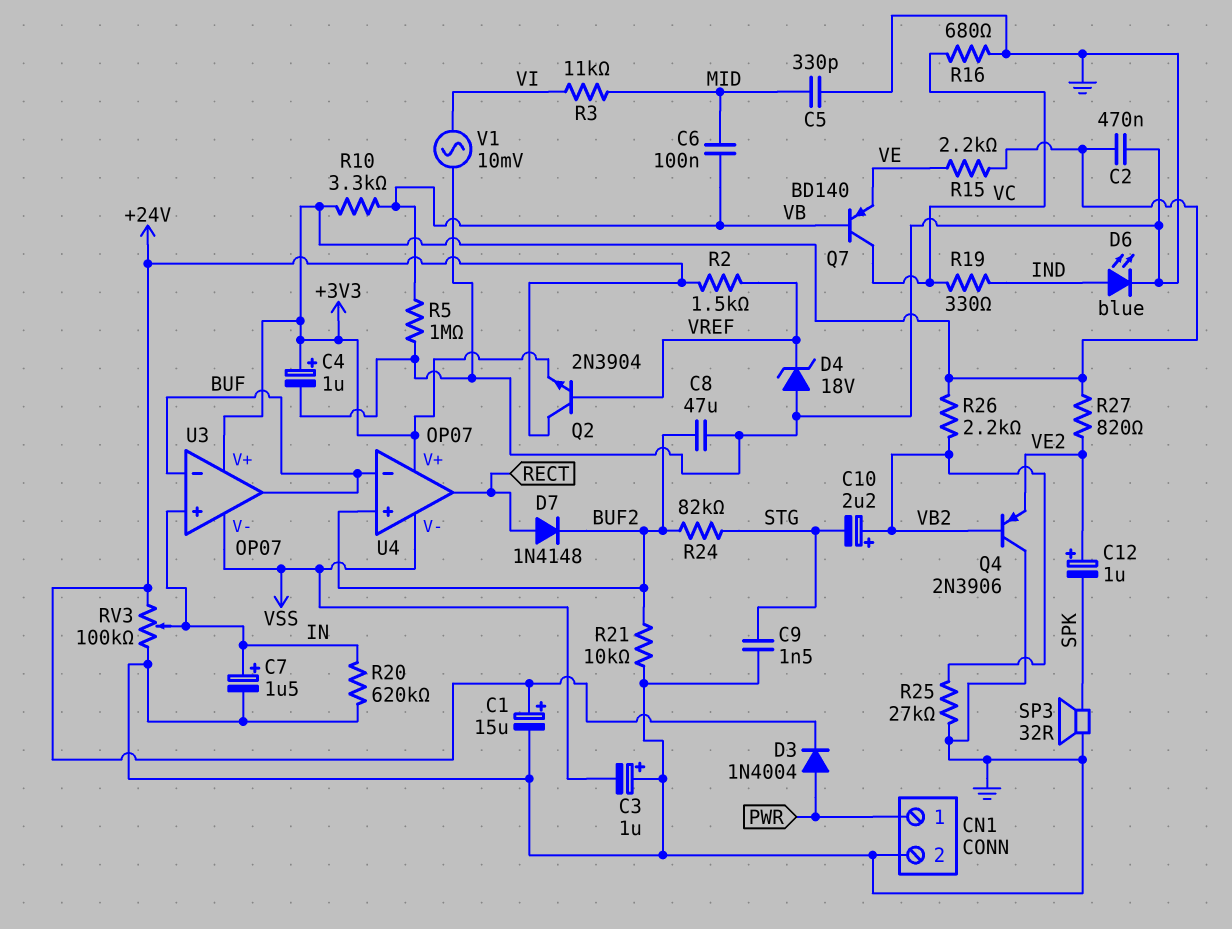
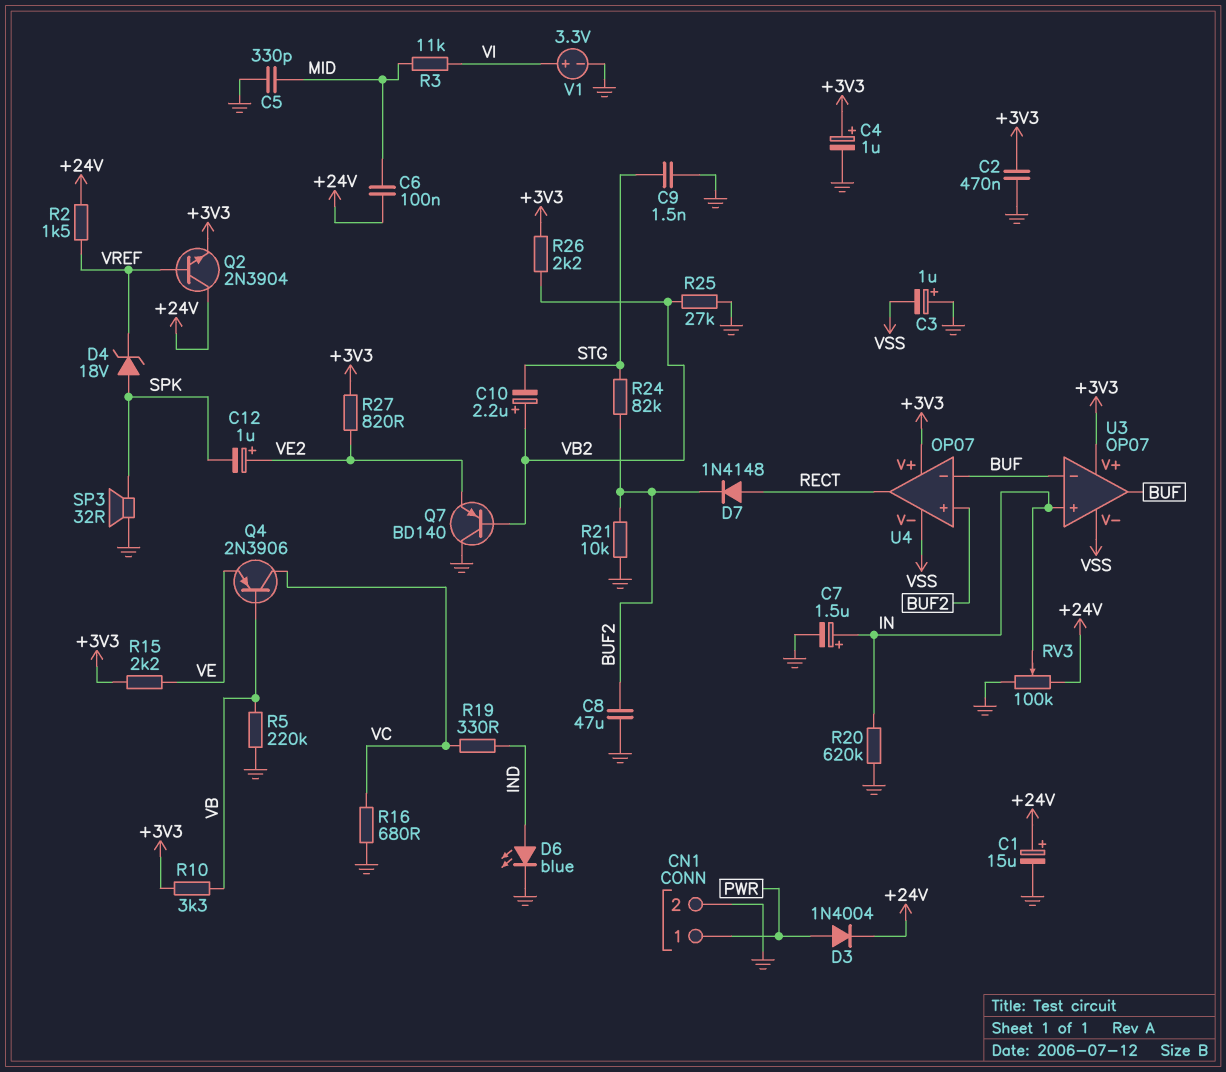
C6: 100nF (MID, VB) -> 100nF (+24V, MID)
D4: zener 18V (A GND, K VREF) -> zener 18V (A SPK, K VREF)
Q4: PNP 2N3906 (B VB2, C GND, E VE2) -> PNP 2N3906 (B VB, C VC, E VE)
Q7: PNP BD140 (B VB, C VC, E VE) -> PNP BD140 (B VB2, C GND, E VE2)
R5: 1M (GND, VB) -> 220k (GND, VB)
V1: AC 10mV (GND, VI) -> 3.3V (plus VI, minus GND)

